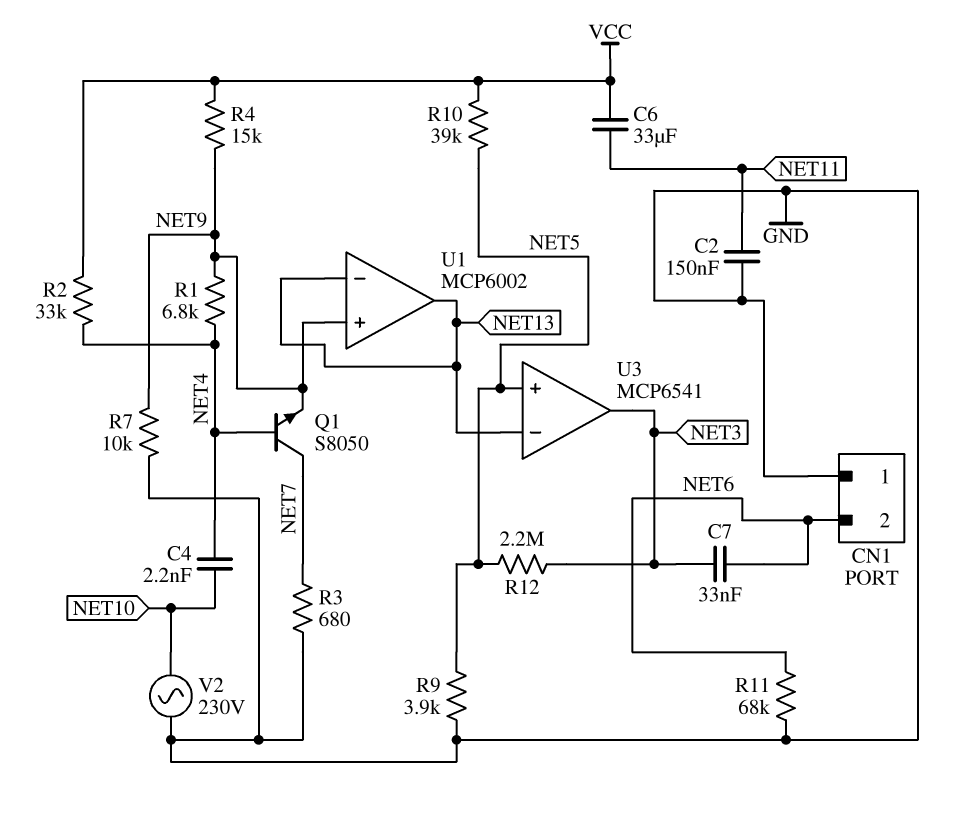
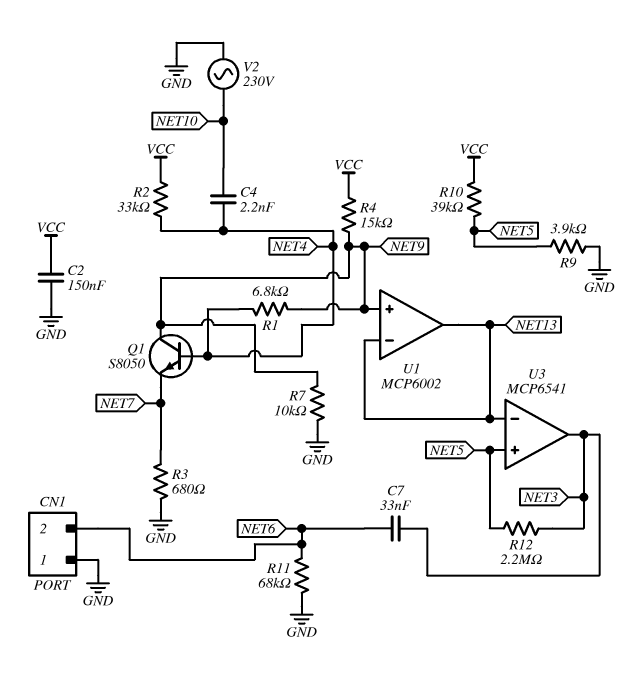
C2: 150nF (GND, NET11) -> 150nF (GND, VCC)
C6: 33uF (NET11, VCC) -> none
Q1: NPN S8050 (B NET4, C NET7, E NET9) -> NPN S8050 (B NET4, C NET9, E NET7)

